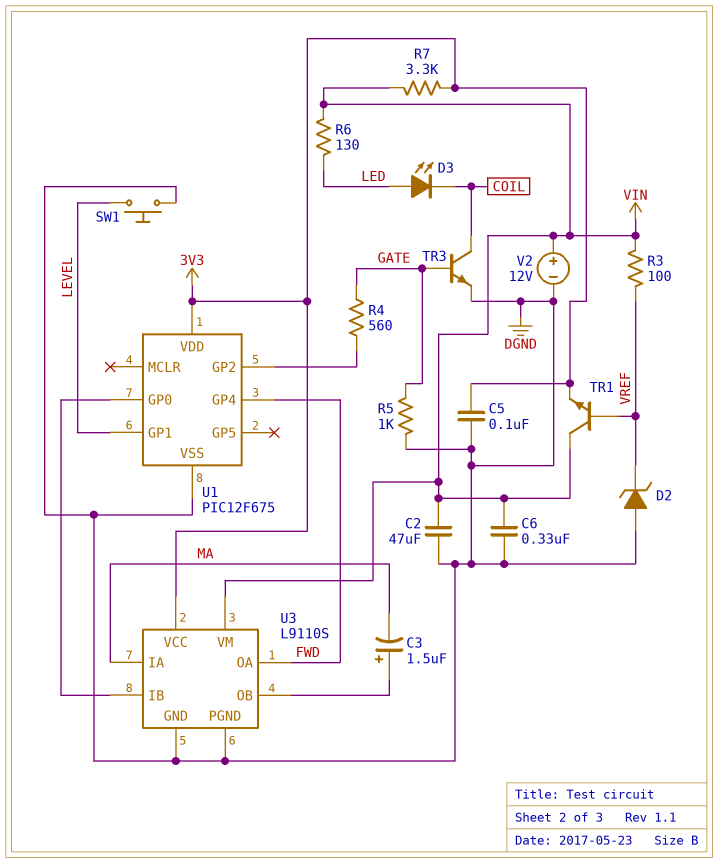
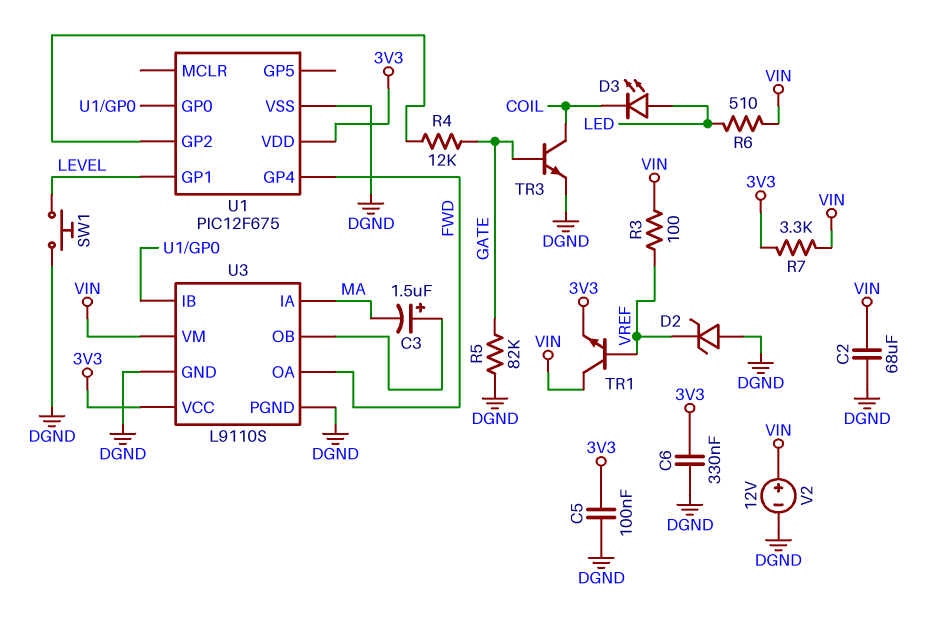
C2: 47uF (DGND, VIN) -> 68uF (DGND, VIN)
C6: 330nF (DGND, VIN) -> 330nF (3V3, DGND)
R4: 560 (GATE, U1/GP2) -> 12k (GATE, U1/GP2)
R5: 1k (DGND, GATE) -> 82k (DGND, GATE)
R6: 130 (LED, VIN) -> 510 (LED, VIN)

